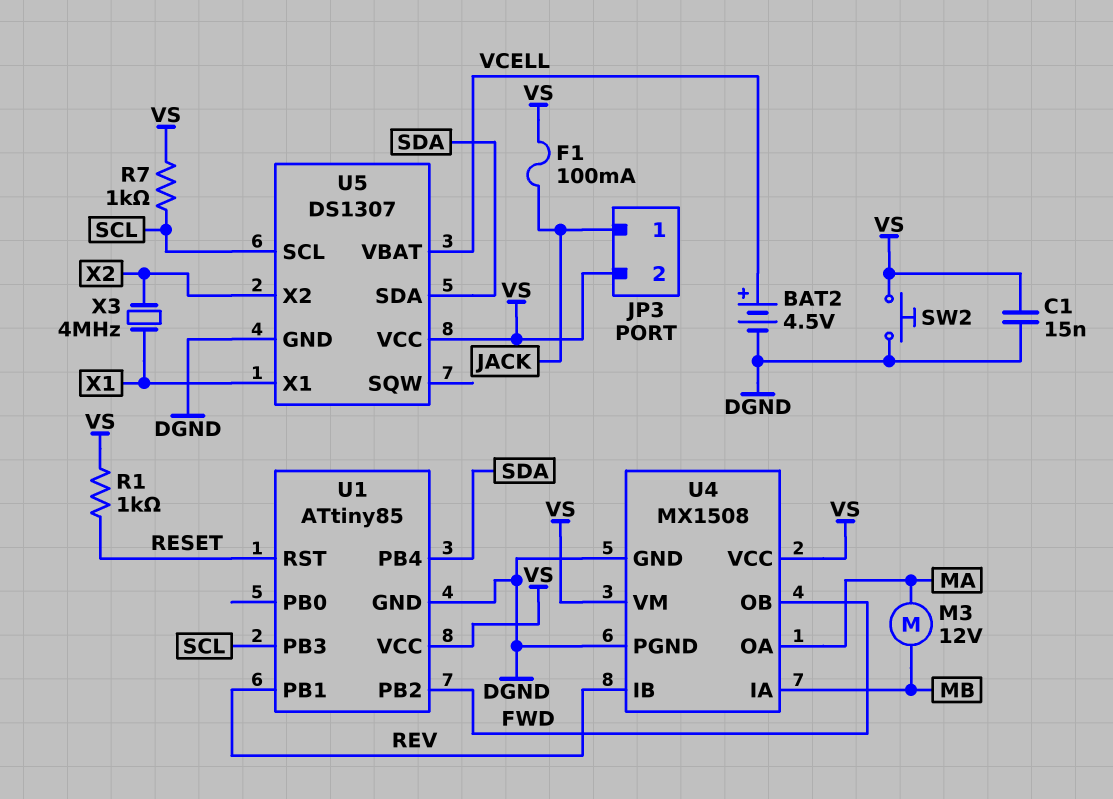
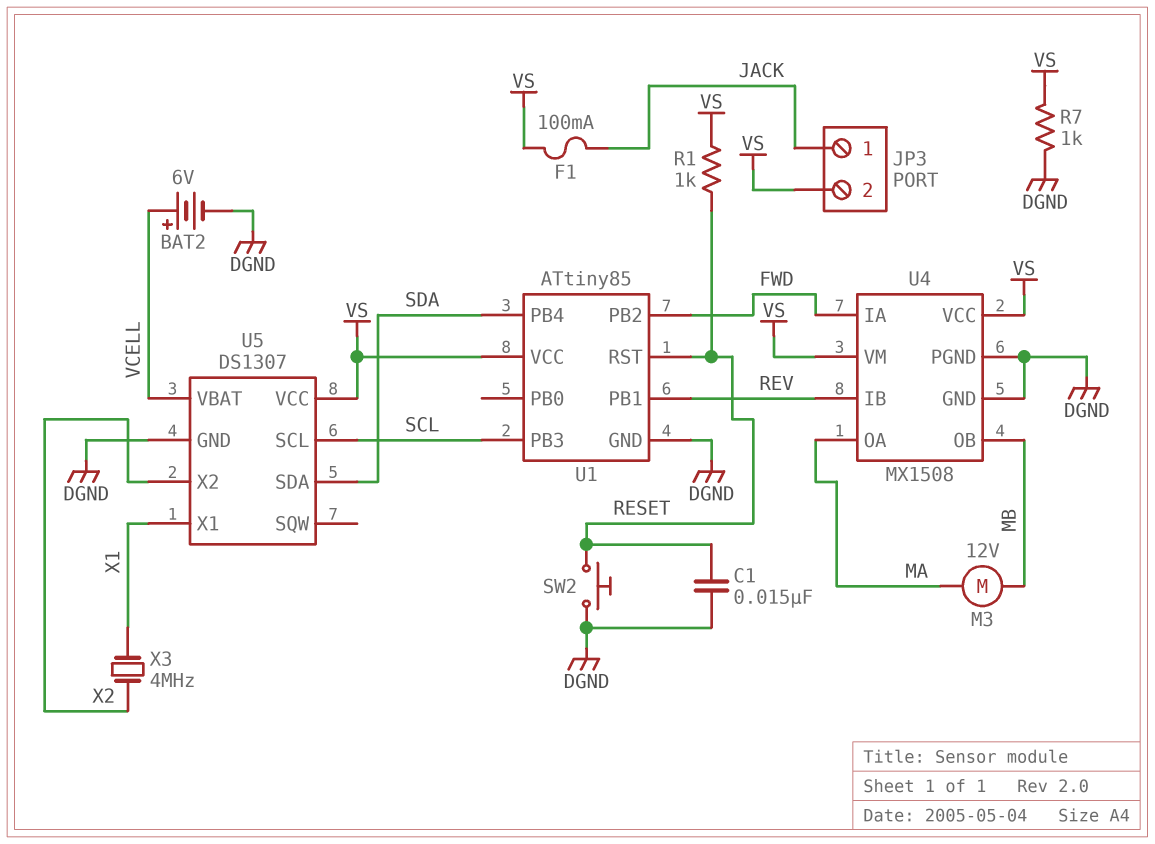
BAT2: 4.5V (plus VCELL, minus DGND) -> 6V (plus VCELL, minus DGND)
C1: 15nF (DGND, VS) -> 15nF (DGND, RESET)
R7: 1k (SCL, VS) -> 1k (DGND, VS)
SW2: button (DGND, VS) -> button (DGND, RESET)
U4 pin IA: MB -> FWD
U4 pin OB: FWD -> MB

